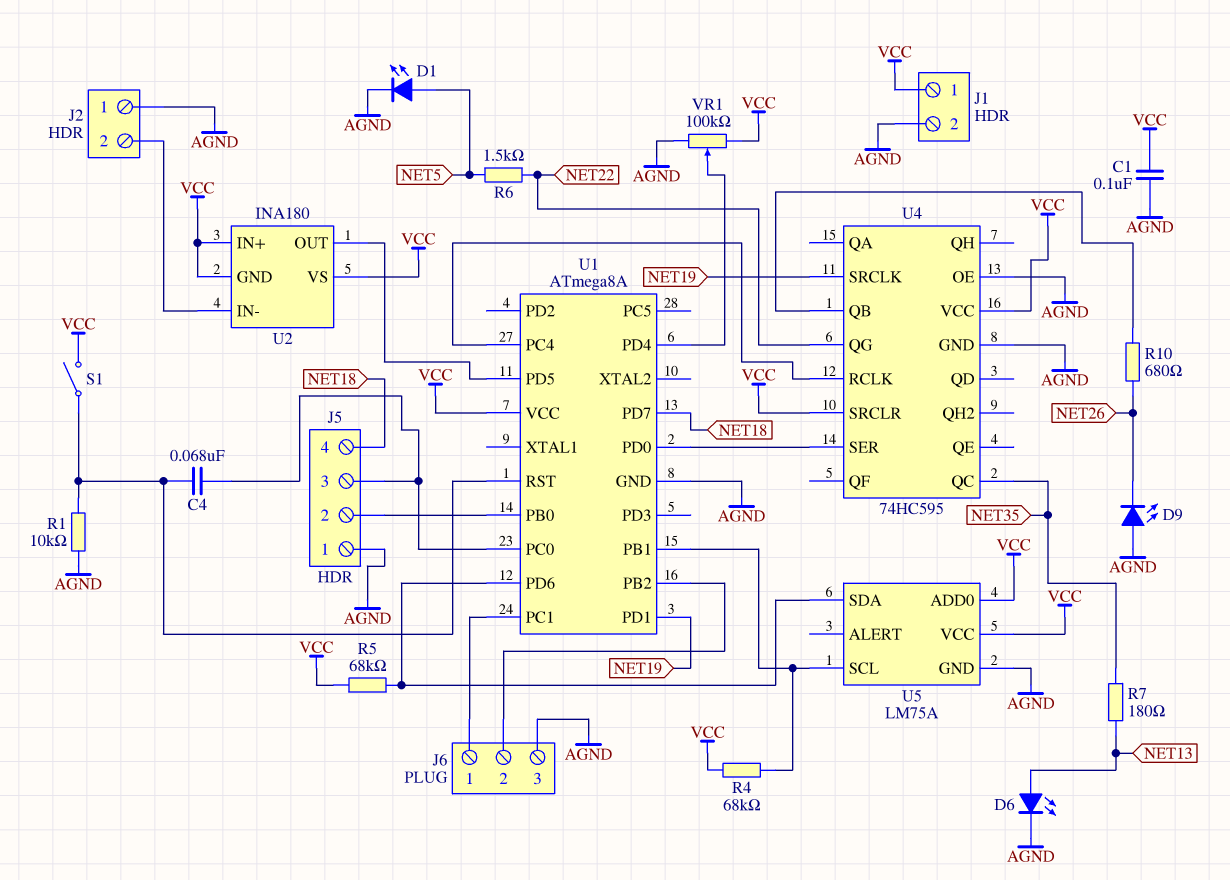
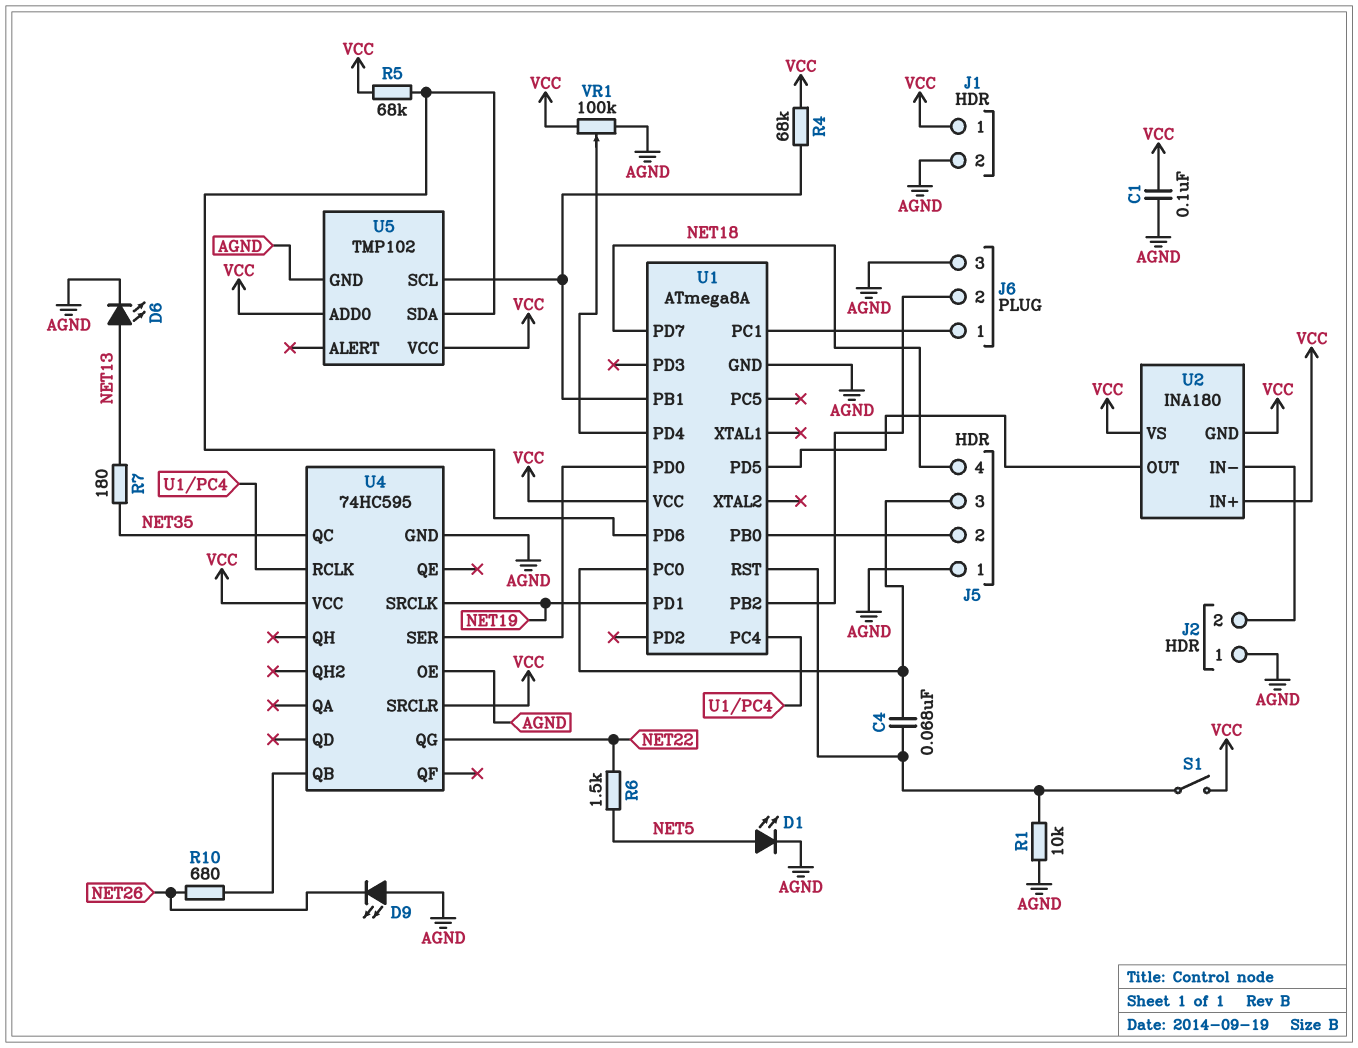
U5: LM75A -> TMP102

